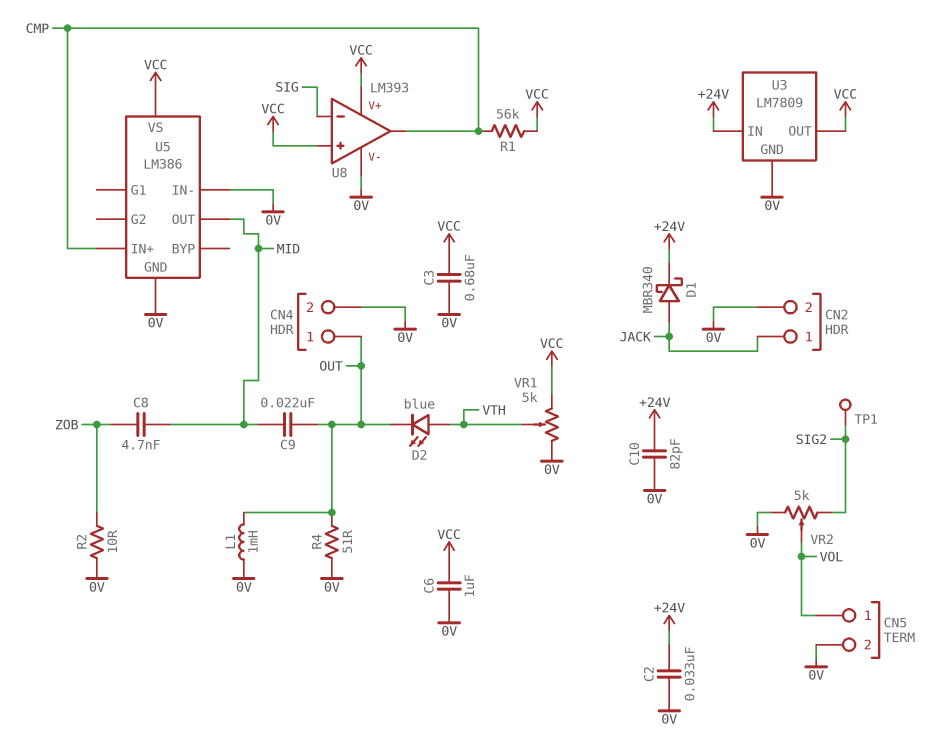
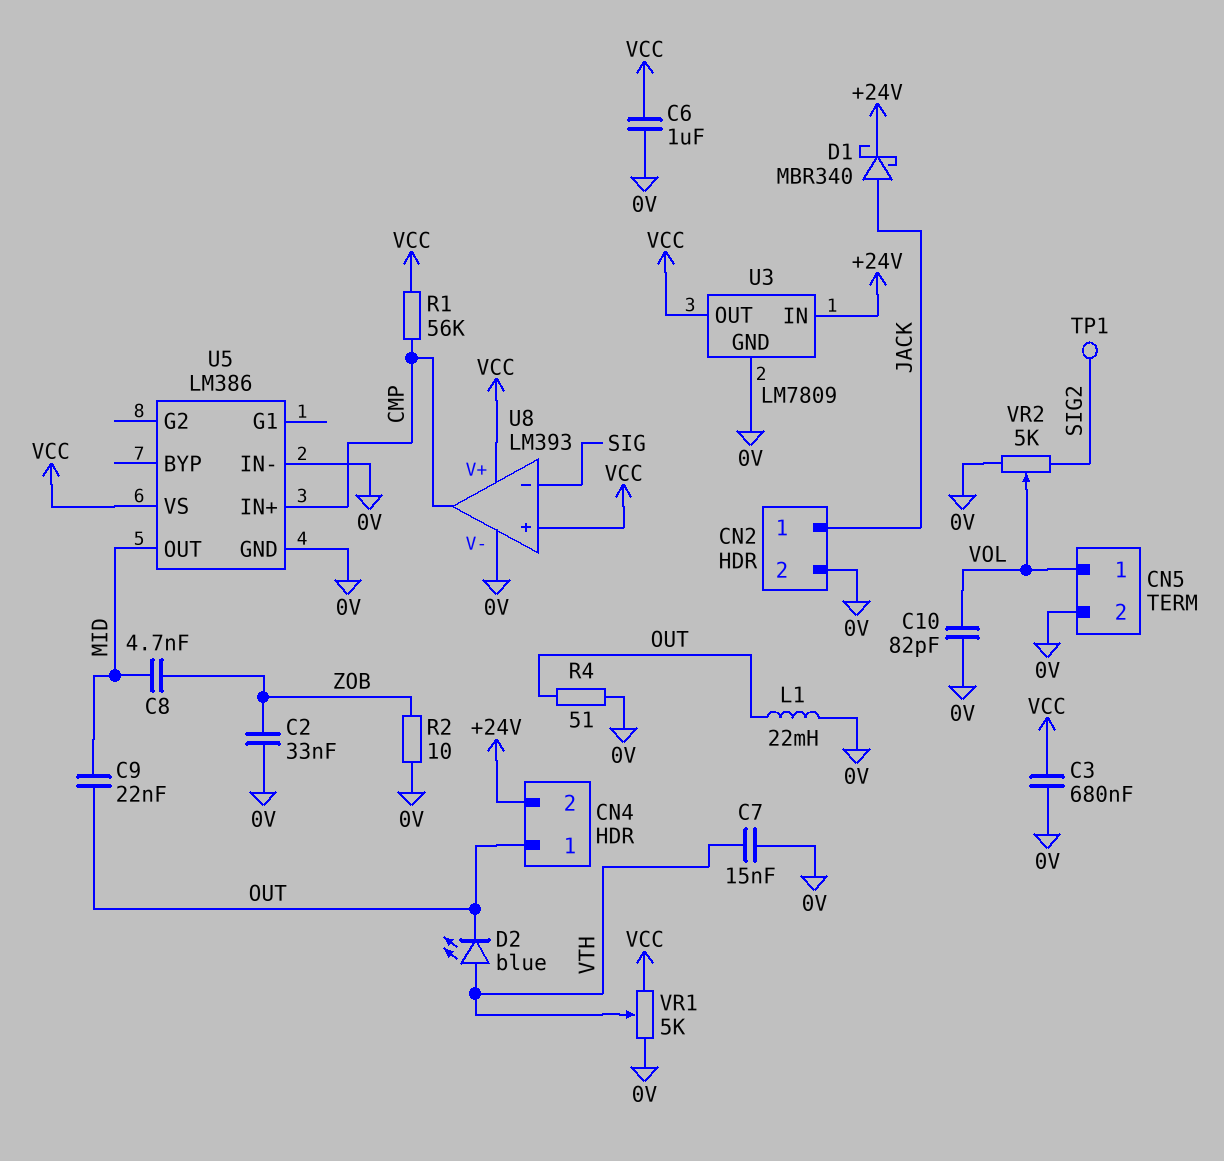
C2: 33nF (+24V, 0V) -> 33nF (0V, ZOB)
C7: none -> 15nF (0V, VTH)
C10: 82pF (+24V, 0V) -> 82pF (0V, VOL)
CN4 pin 2: 0V -> +24V
L1: 1mH (0V, OUT) -> 22mH (0V, OUT)

